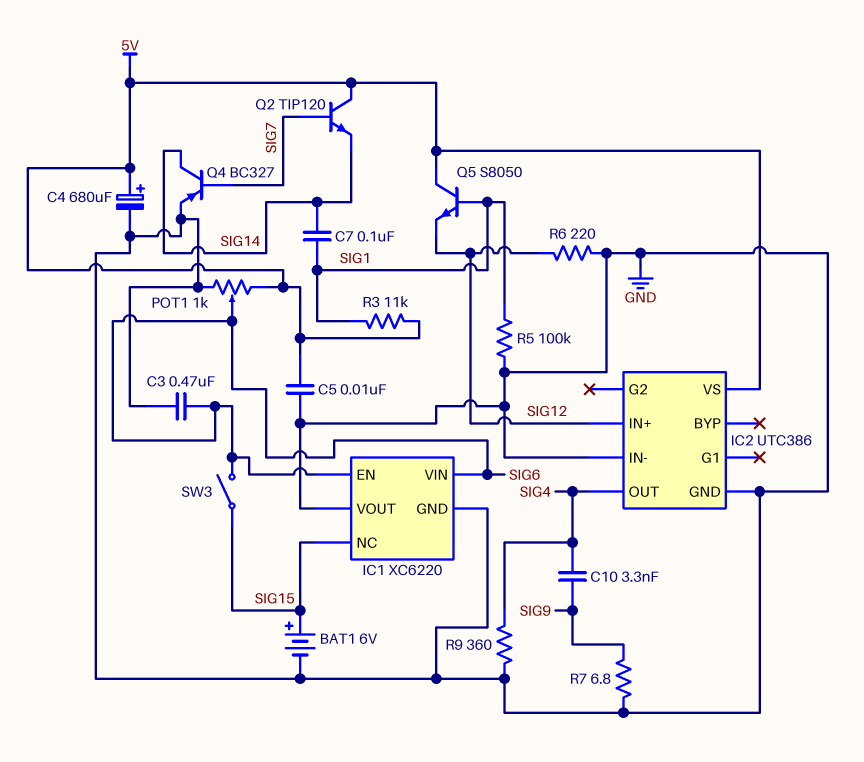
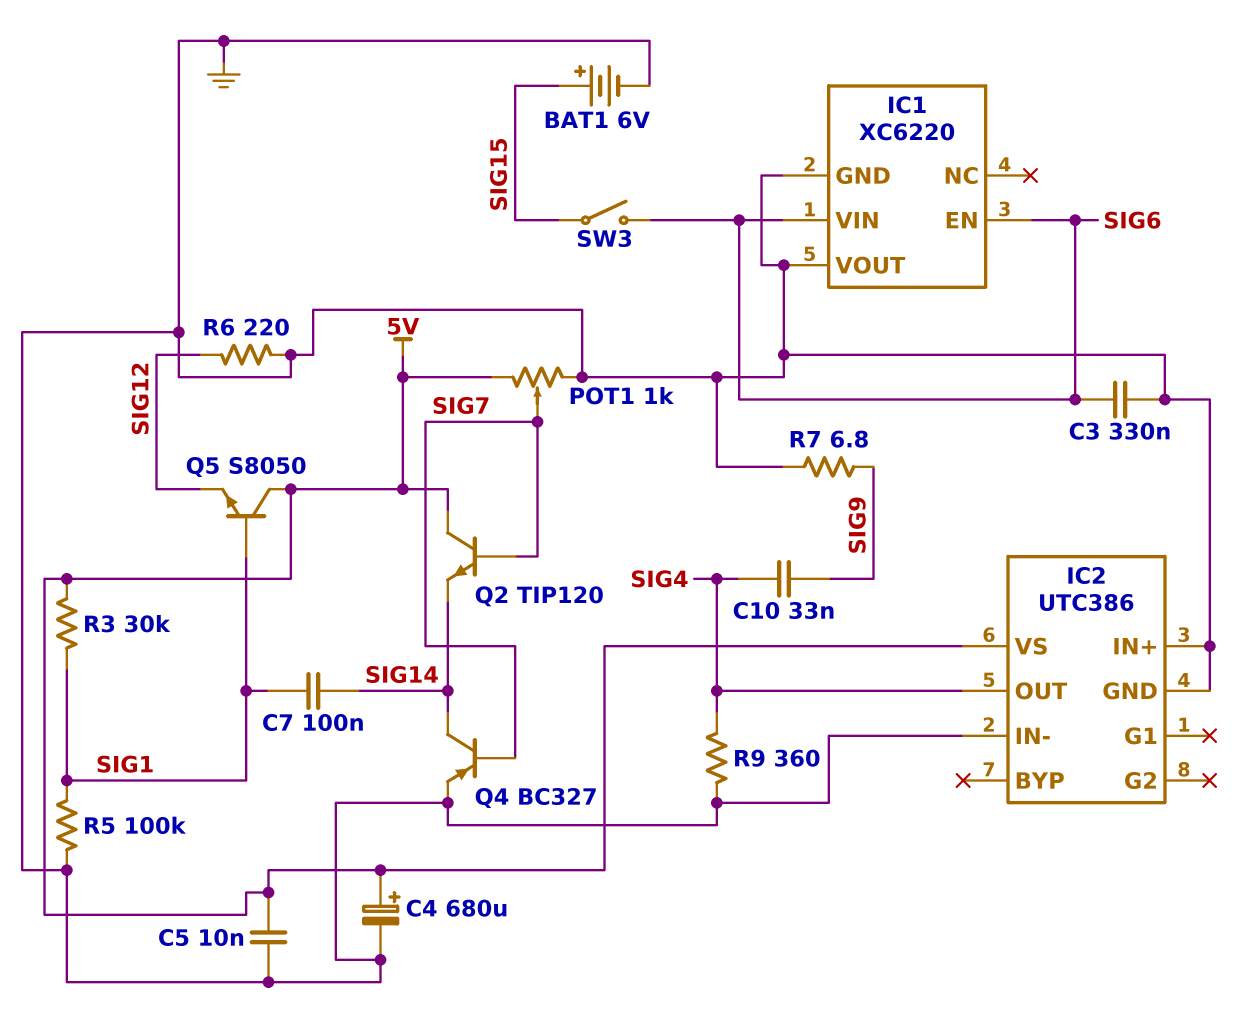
C3: 470nF (GND, SIG6) -> 330nF (GND, SIG6)
C10: 3.3nF (SIG4, SIG9) -> 33nF (SIG4, SIG9)
IC1 pin NC: SIG15 -> none
IC2 pin IN+: SIG12 -> GND
POT1: 1k (5V, GND, wiper SIG6) -> 1k (5V, GND, wiper SIG7)
R3: 11k (5V, SIG1) -> 30k (5V, SIG1)

